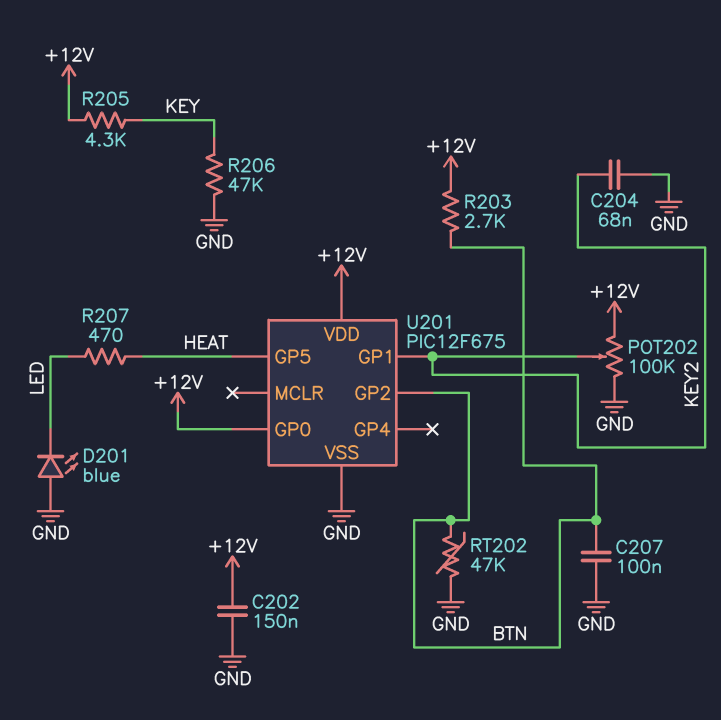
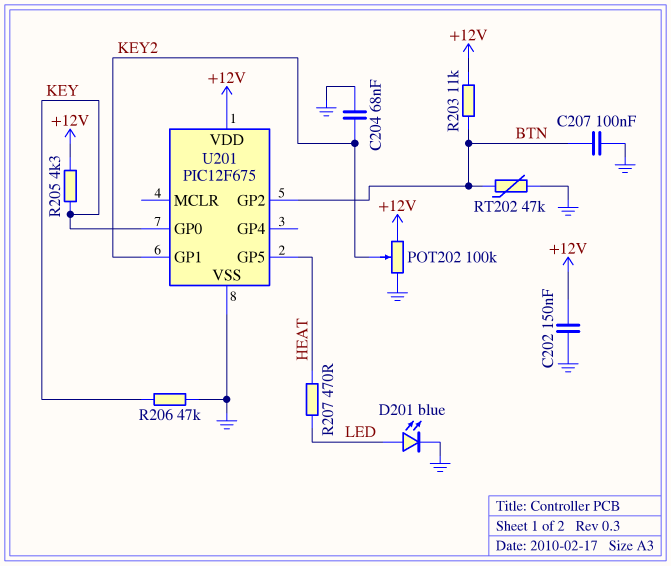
D201: LED blue (A GND, K LED) -> LED blue (A LED, K GND)
R203: 2.7k (+12V, BTN) -> 11k (+12V, BTN)
U201 pin GP0: +12V -> KEY

